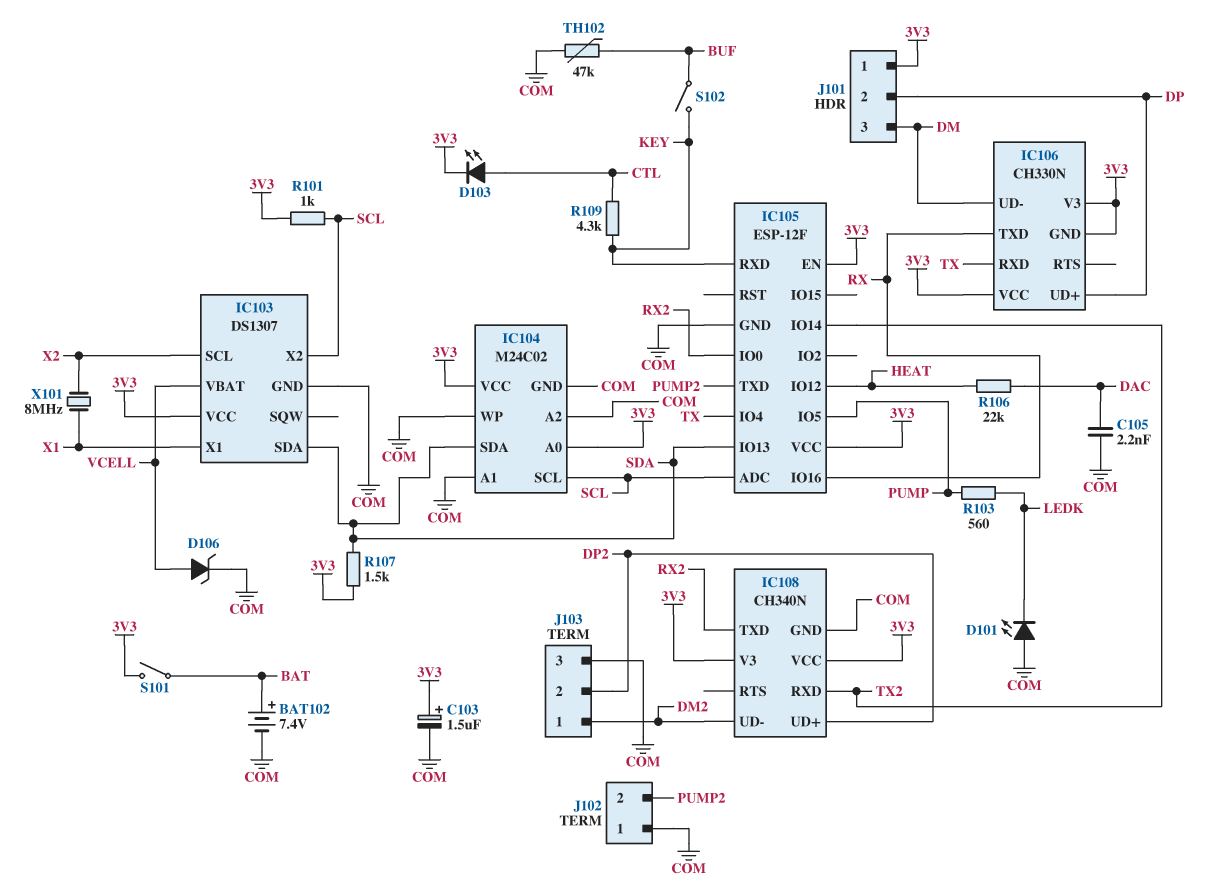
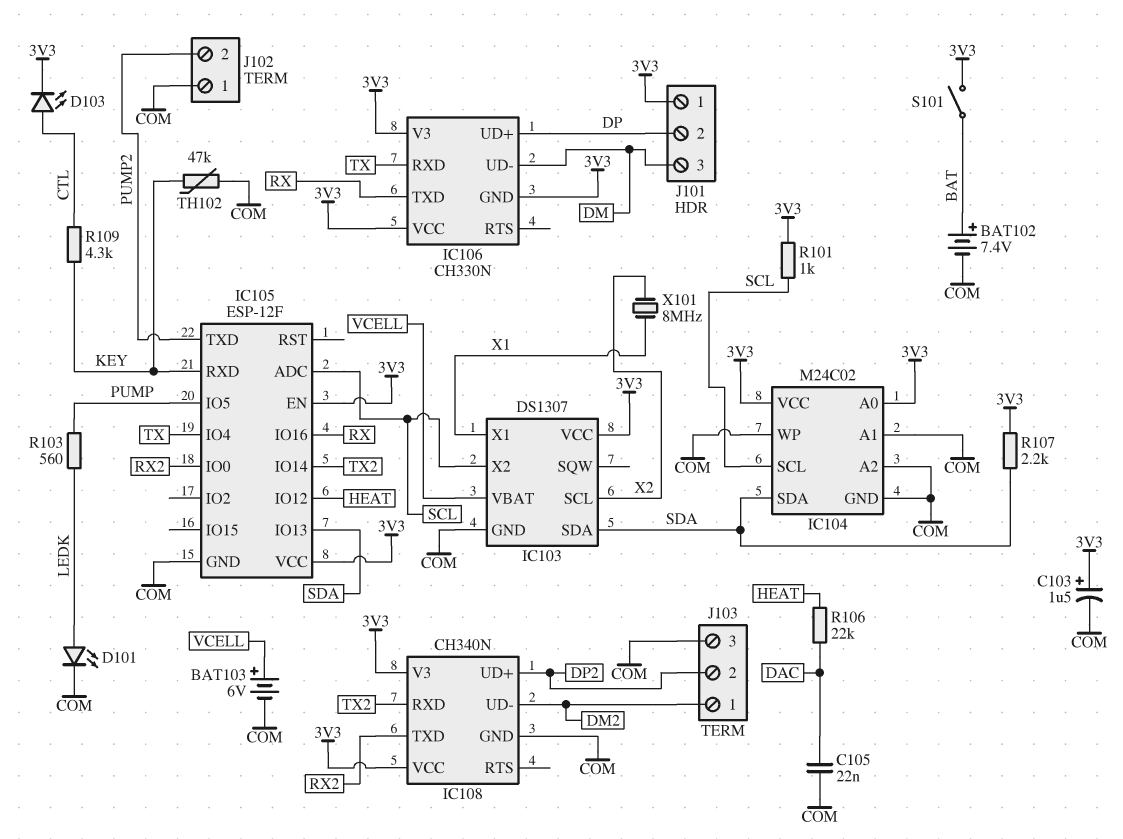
BAT103: none -> 6V (plus VCELL, minus COM)
C105: 2.2nF (COM, DAC) -> 22nF (COM, DAC)
D101: LED (A COM, K LEDK) -> LED (A LEDK, K COM)
D106: zener (A VCELL, K COM) -> none
R107: 1.5k (3V3, SDA) -> 2.2k (3V3, SDA)
S102: switch (BUF, KEY) -> none
TH102: 47k (BUF, COM) -> 47k (COM, KEY)

